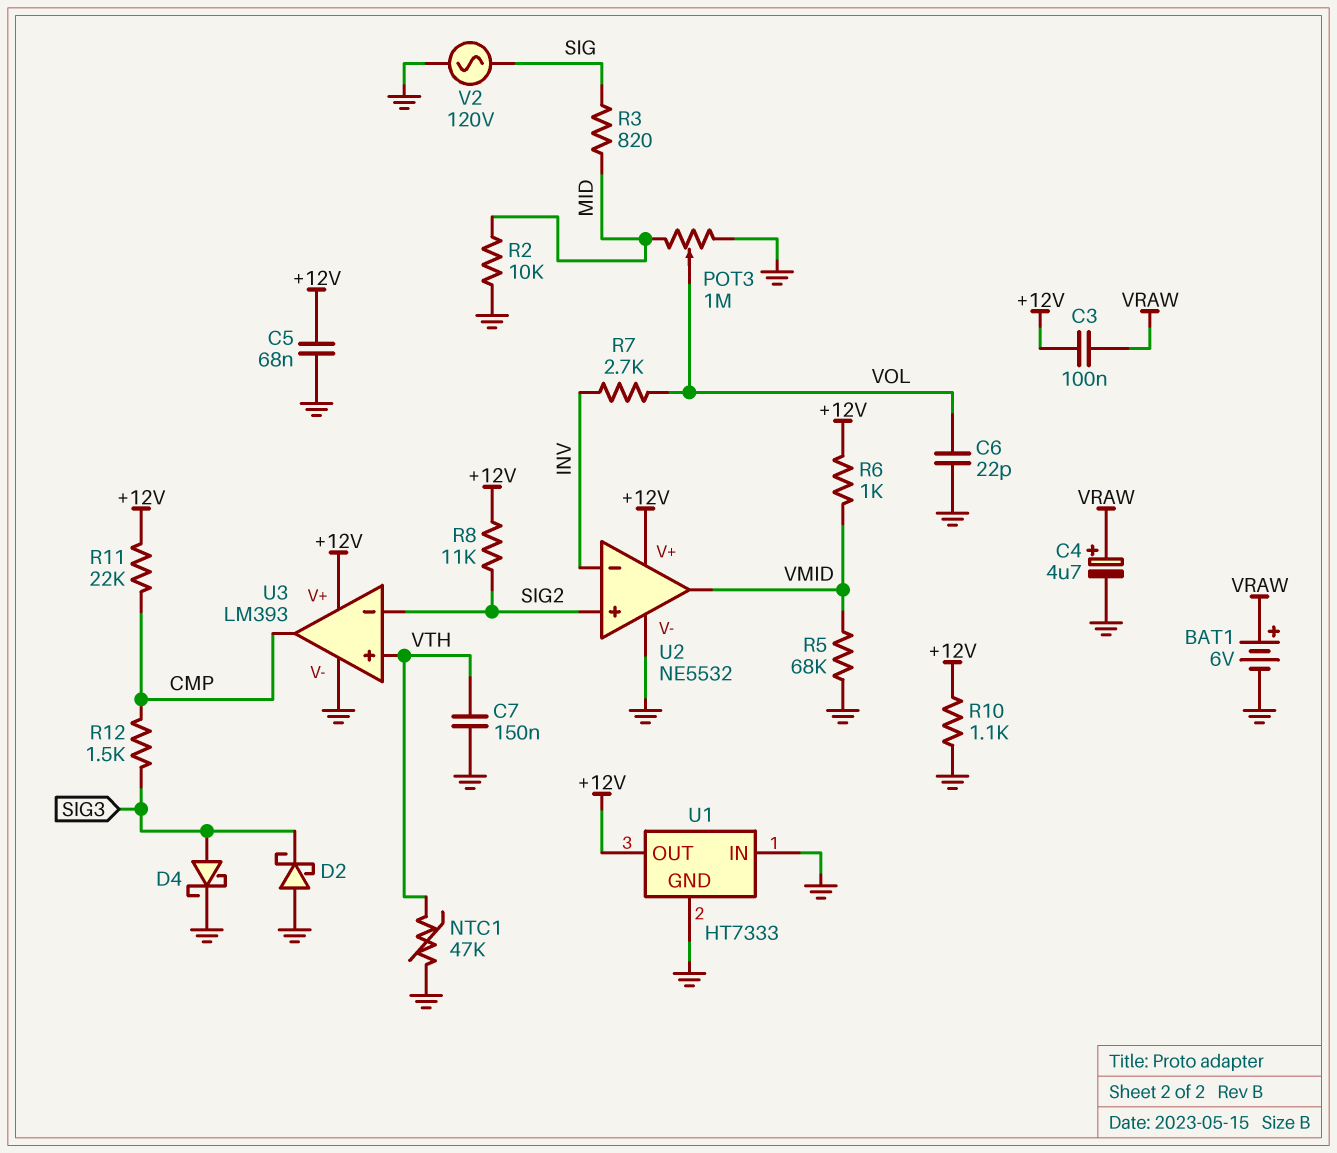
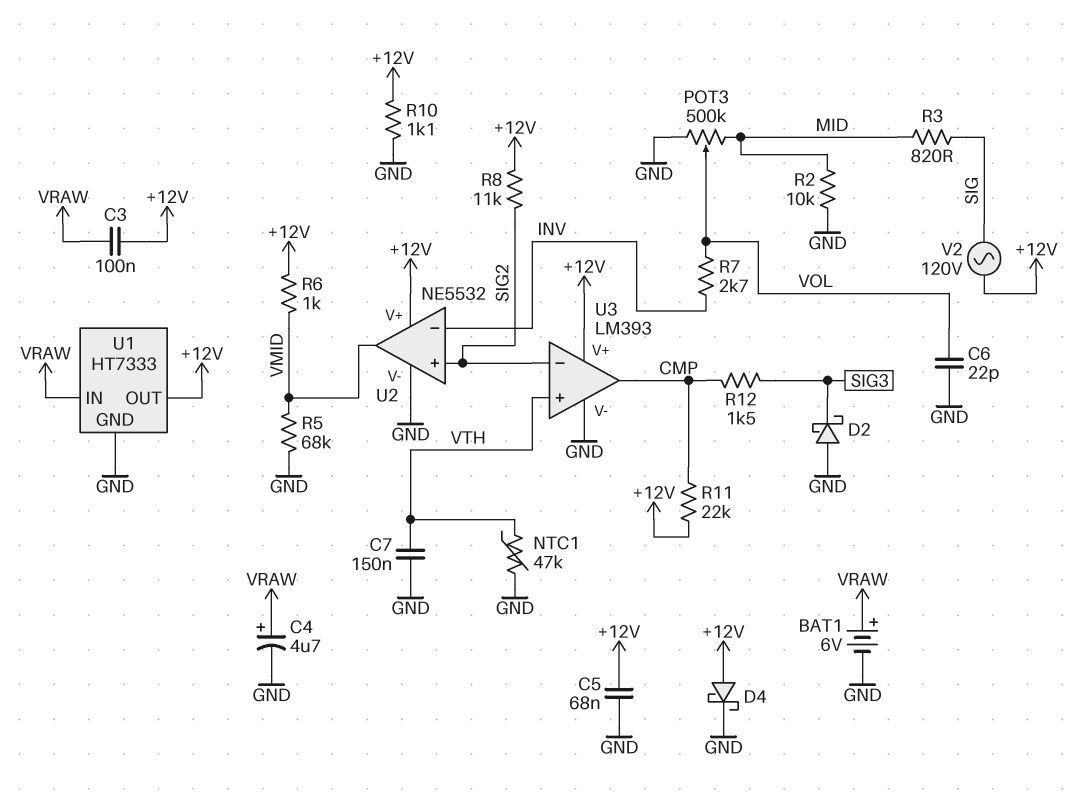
D4: schottky (A SIG3, K GND) -> schottky (A +12V, K GND)
POT3: 1M (GND, MID, wiper VOL) -> 500k (GND, MID, wiper VOL)
U1 pin IN: GND -> VRAW
V2: AC 120V (GND, SIG) -> AC 120V (+12V, SIG)

